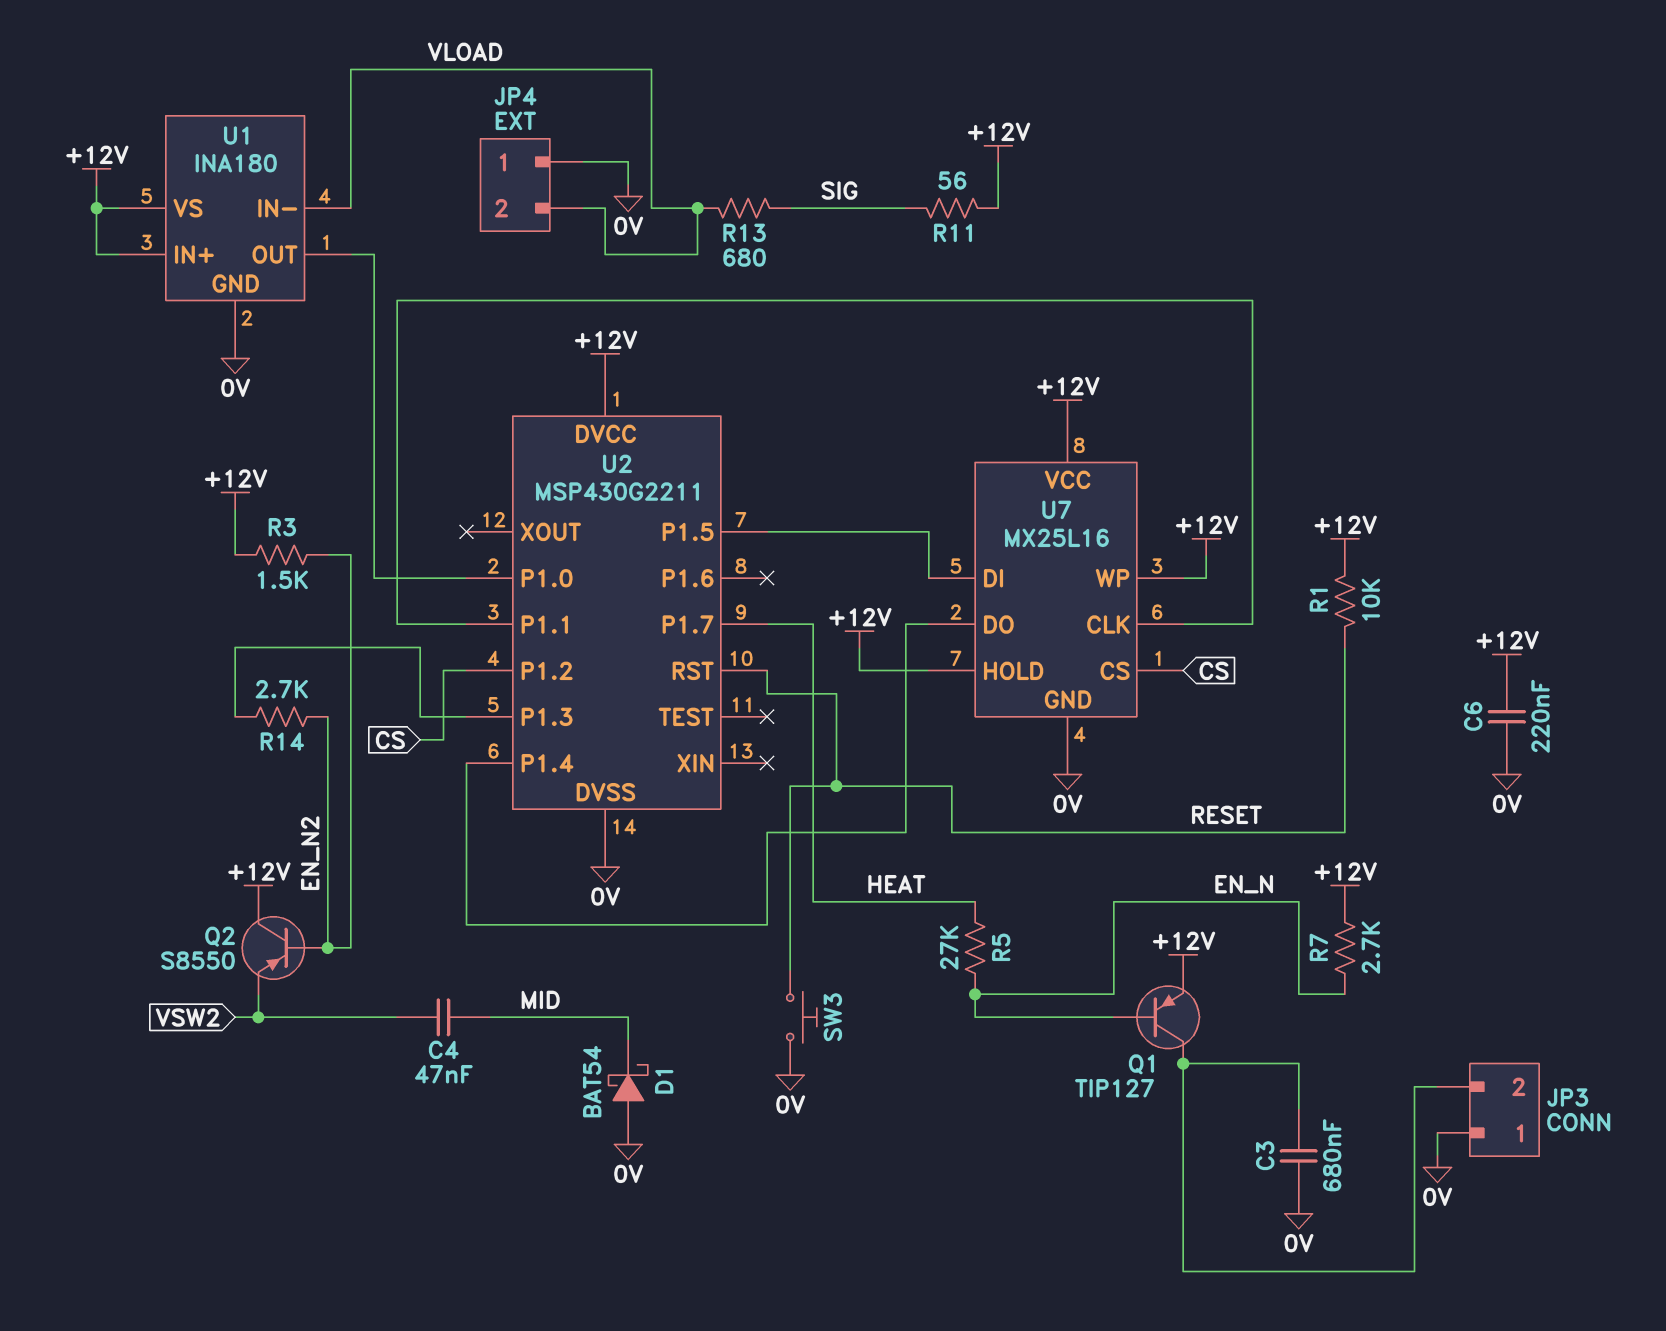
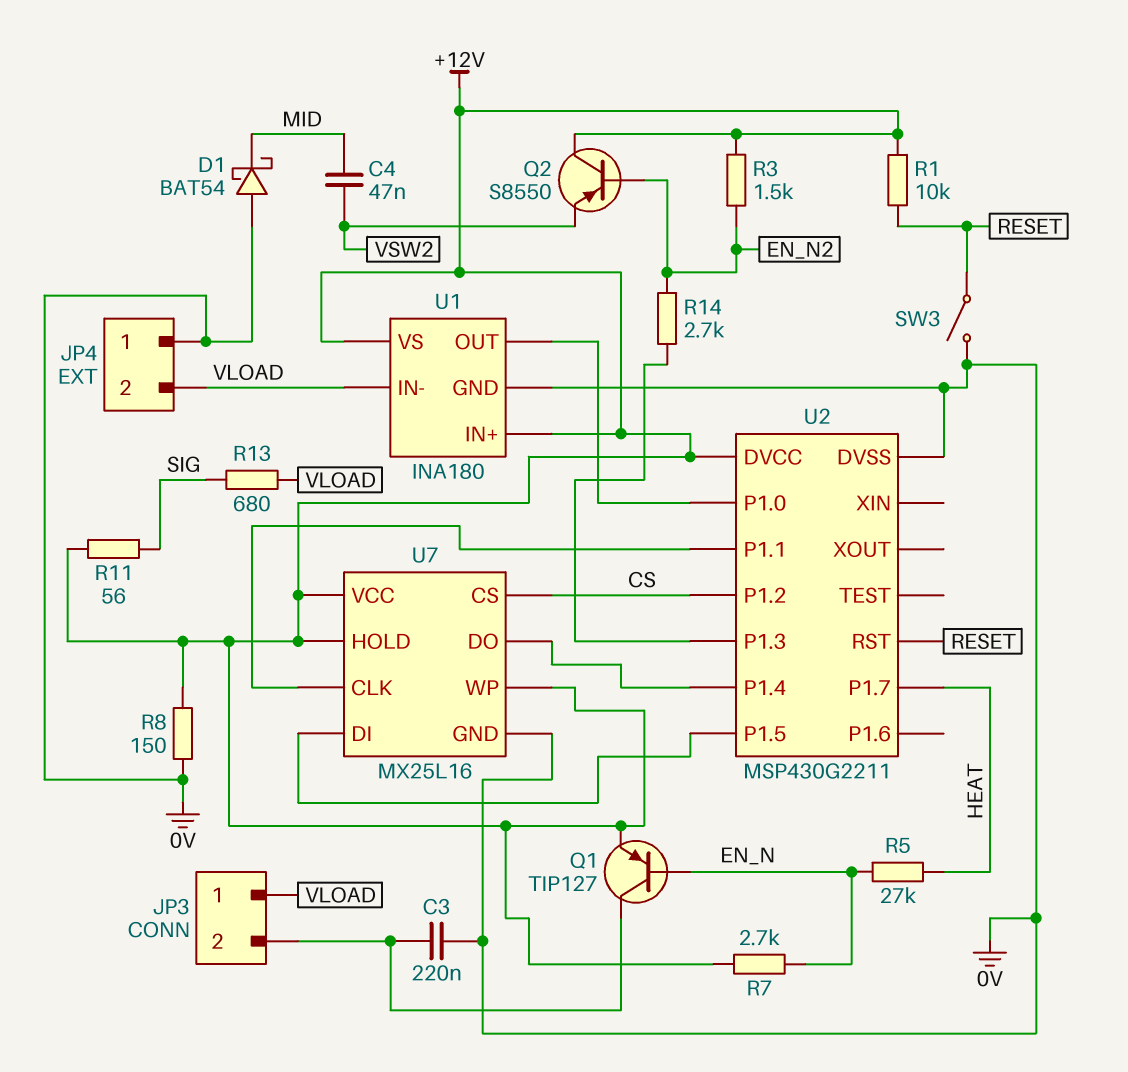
C3: 680nF (0V, JP3/2) -> 220nF (0V, JP3/2)
C6: 220nF (+12V, 0V) -> none
JP3 pin 1: 0V -> VLOAD
R8: none -> 150 (+12V, 0V)
SW3: button (0V, RESET) -> switch (0V, RESET)

